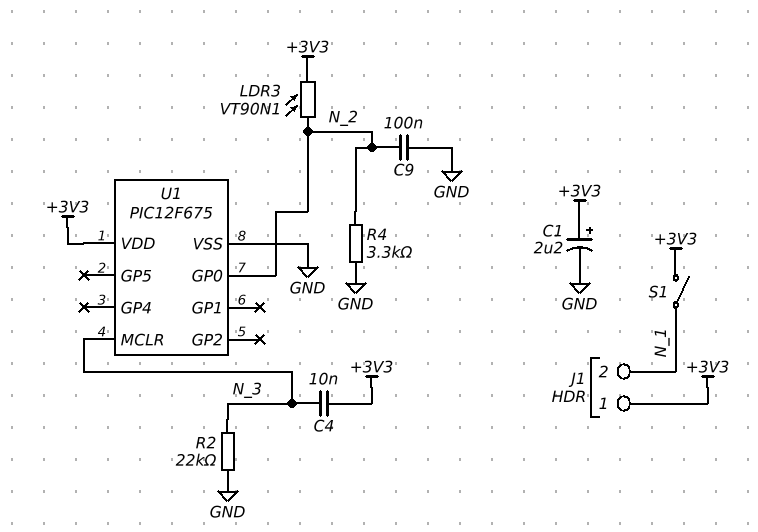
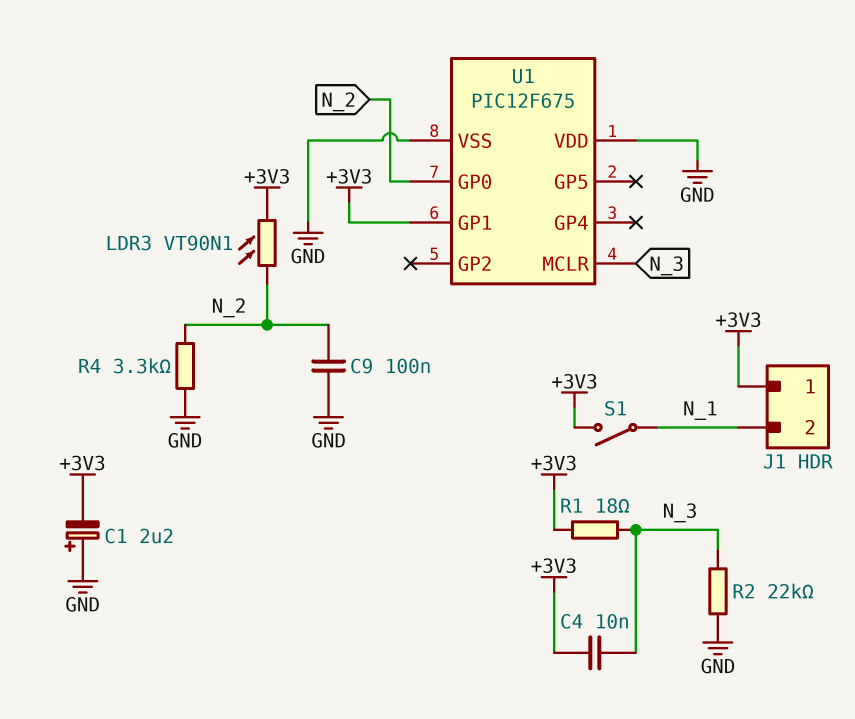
C1: 2.2uF (plus +3V3, minus GND) -> 2.2uF (plus GND, minus +3V3)
R1: none -> 18 (+3V3, N_3)
U1 pin GP1: none -> +3V3
U1 pin VDD: +3V3 -> GND

